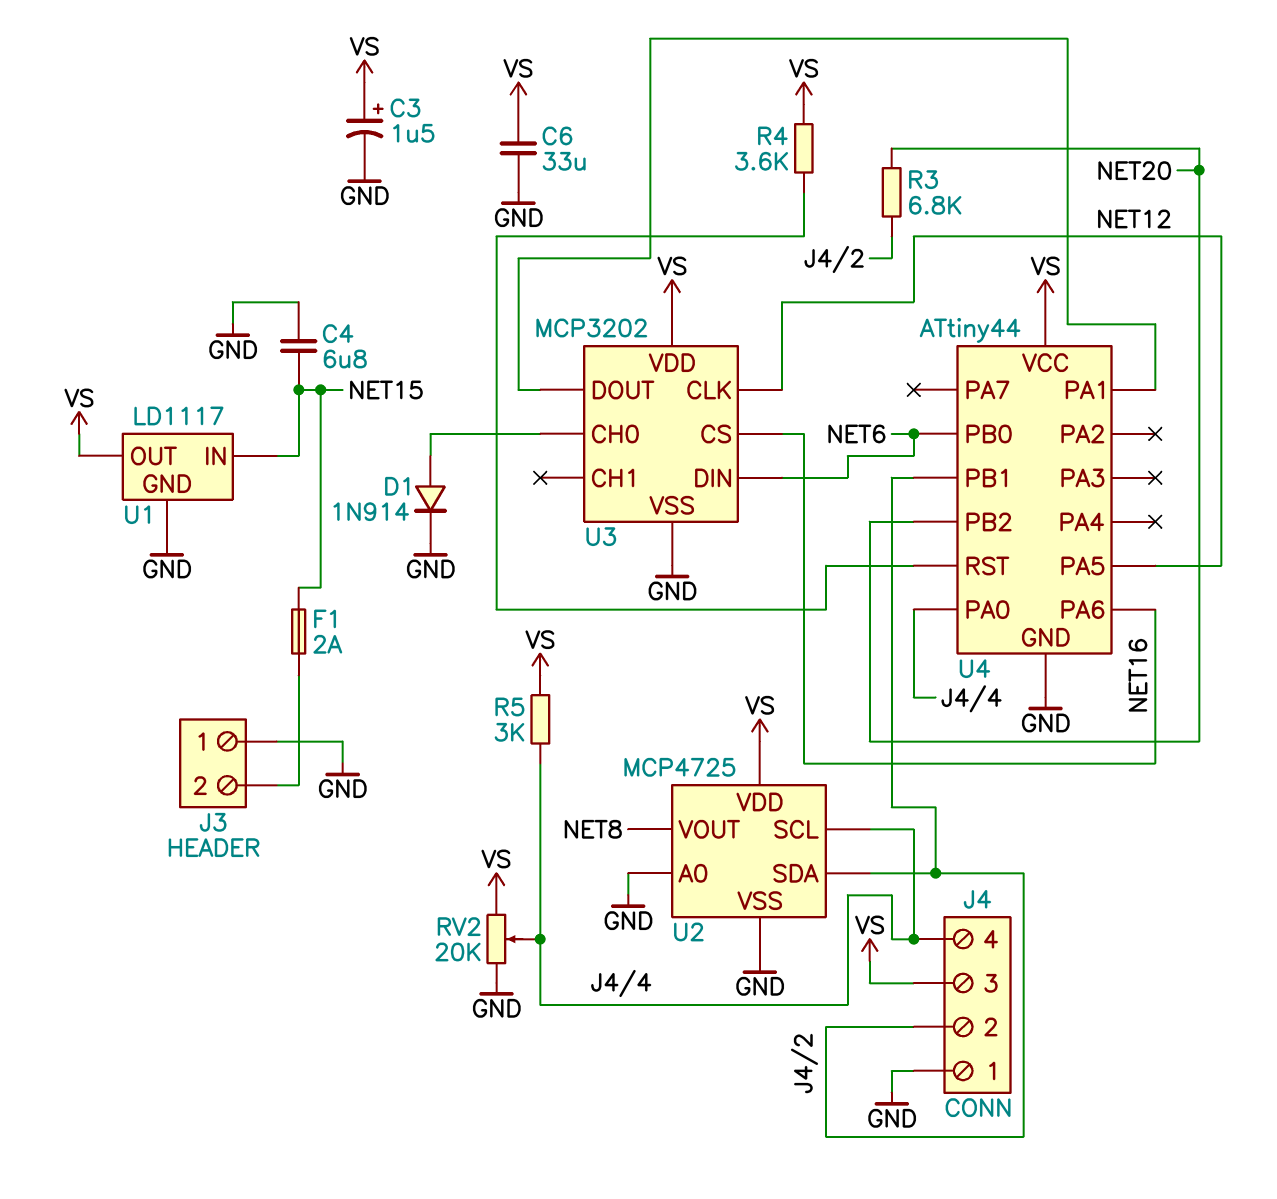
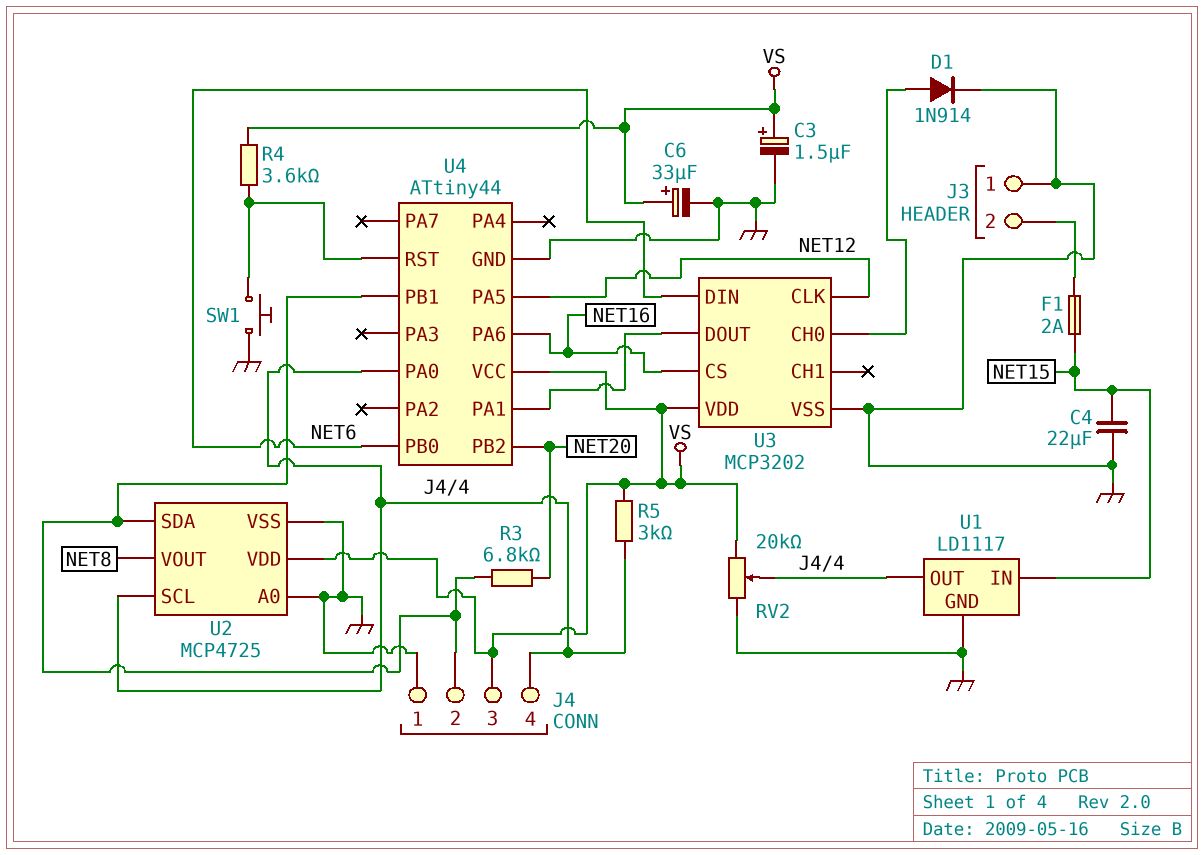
C4: 6.8uF (GND, NET15) -> 22uF (GND, NET15)
C6: 33uF (GND, VS) -> 33uF (plus VS, minus GND)
SW1: none -> button (GND, U4/RST)
U1 pin OUT: VS -> J4/4

